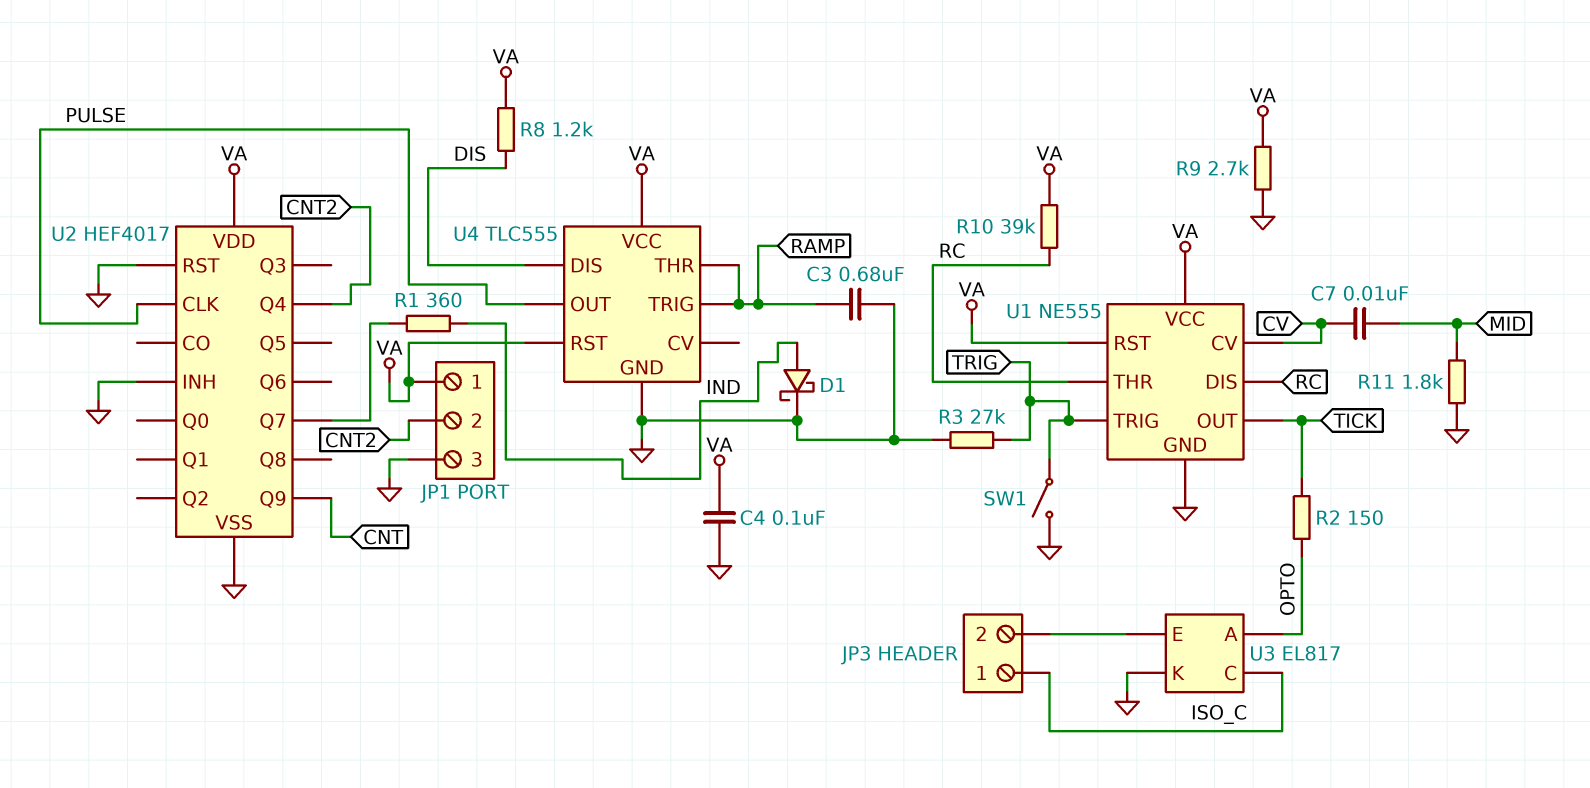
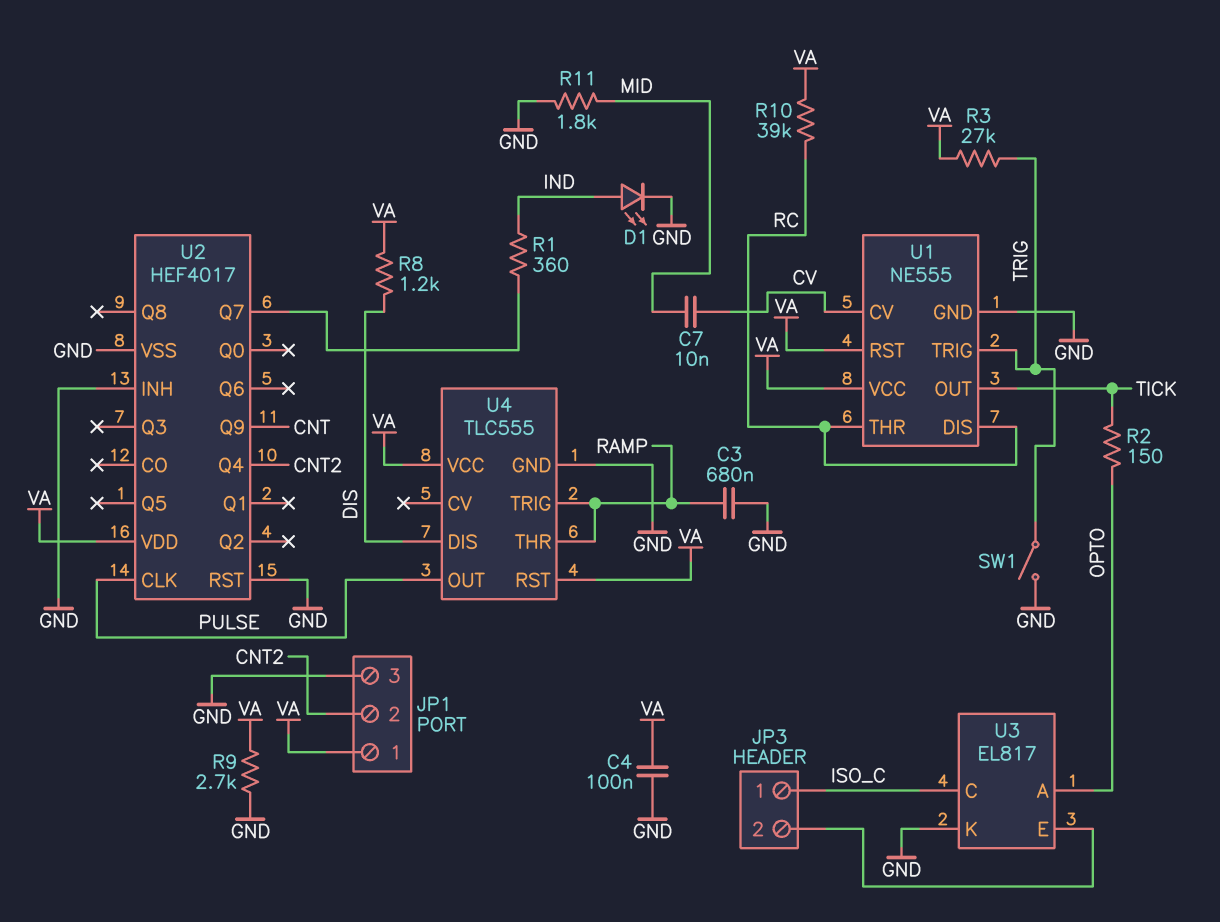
D1: schottky (A IND, K GND) -> LED (A IND, K GND)
R3: 27k (GND, TRIG) -> 27k (TRIG, VA)

